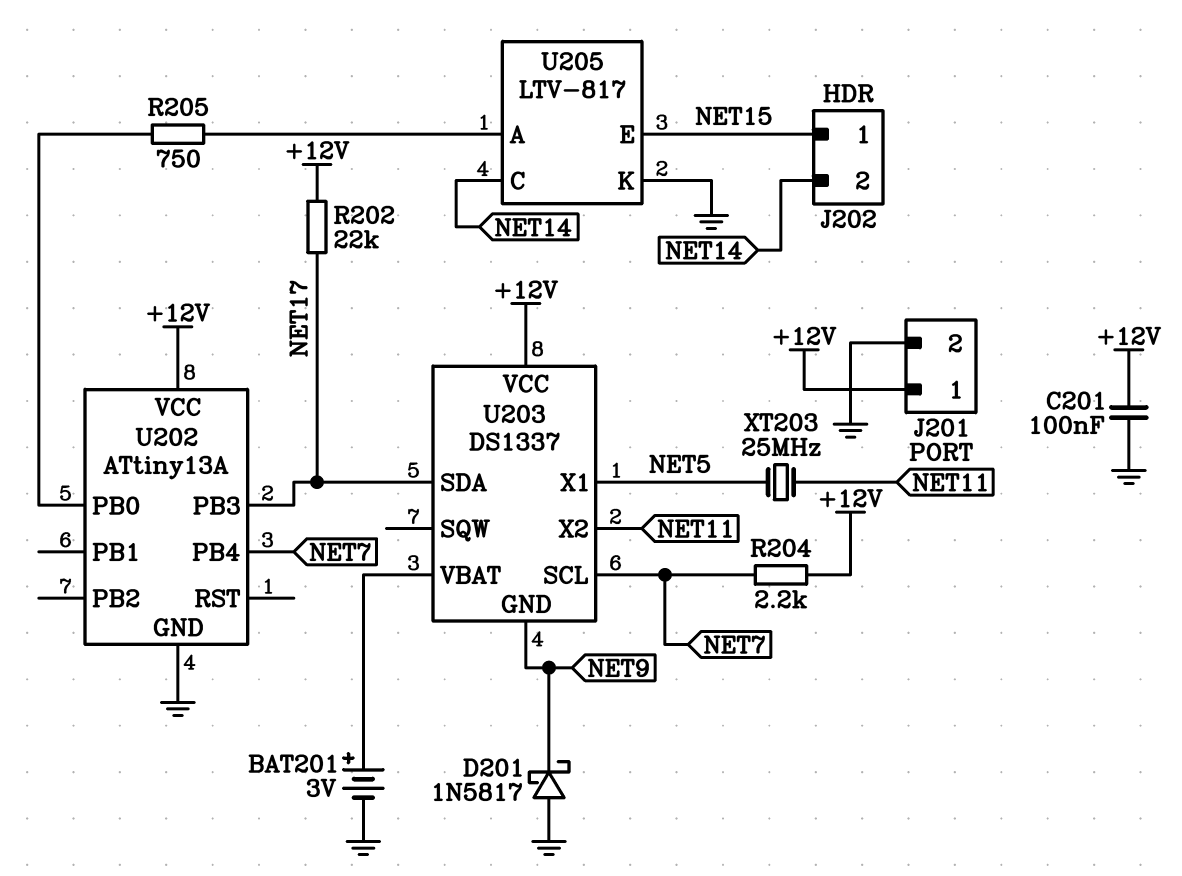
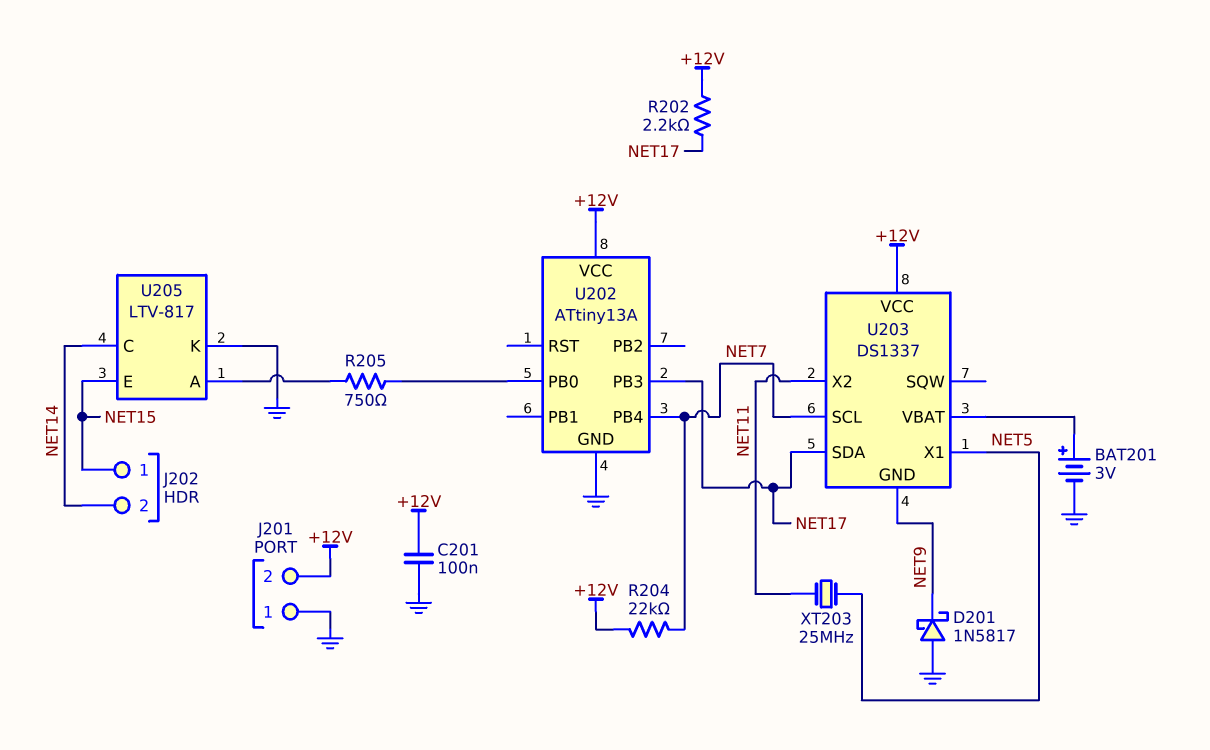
J201 pin 1: +12V -> GND
J201 pin 2: GND -> +12V
R202: 22k (+12V, NET17) -> 2.2k (+12V, NET17)
R204: 2.2k (+12V, NET7) -> 22k (+12V, NET7)

